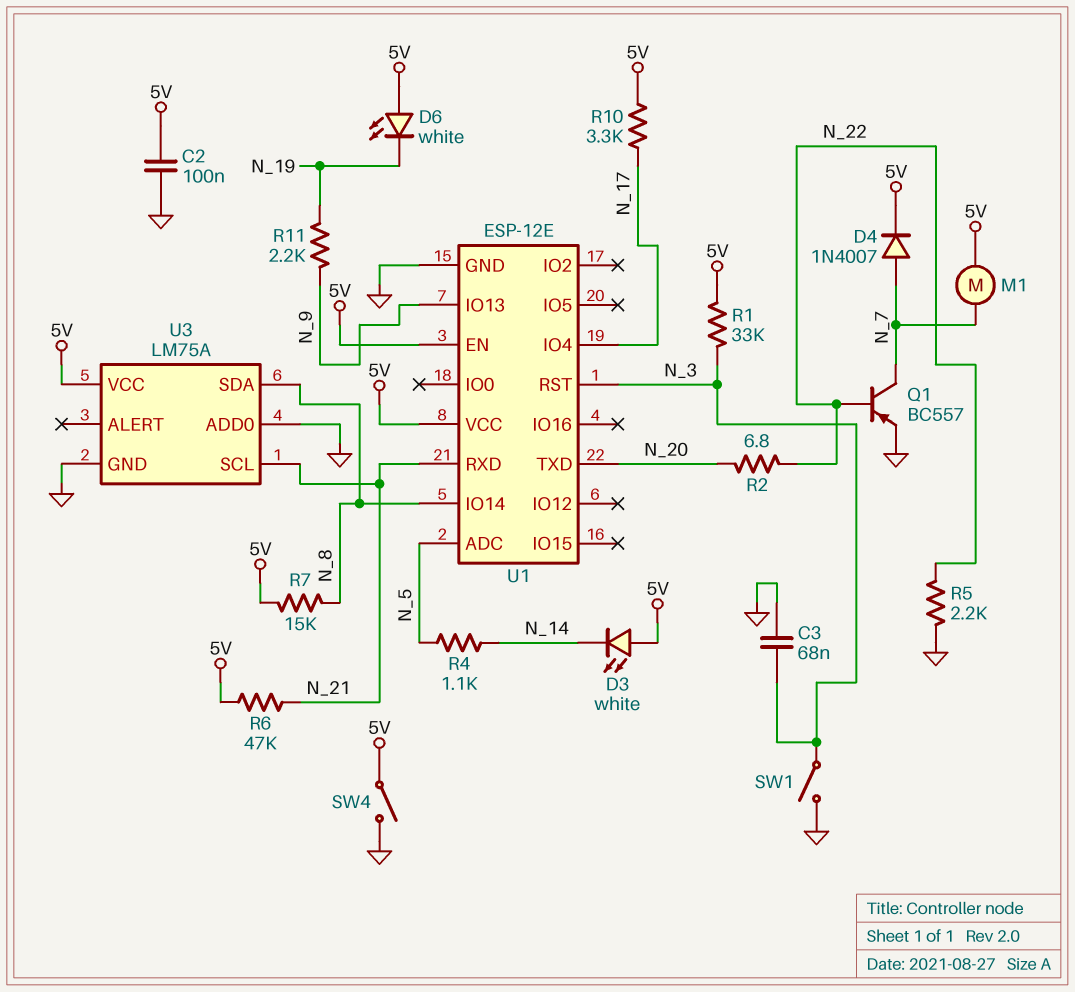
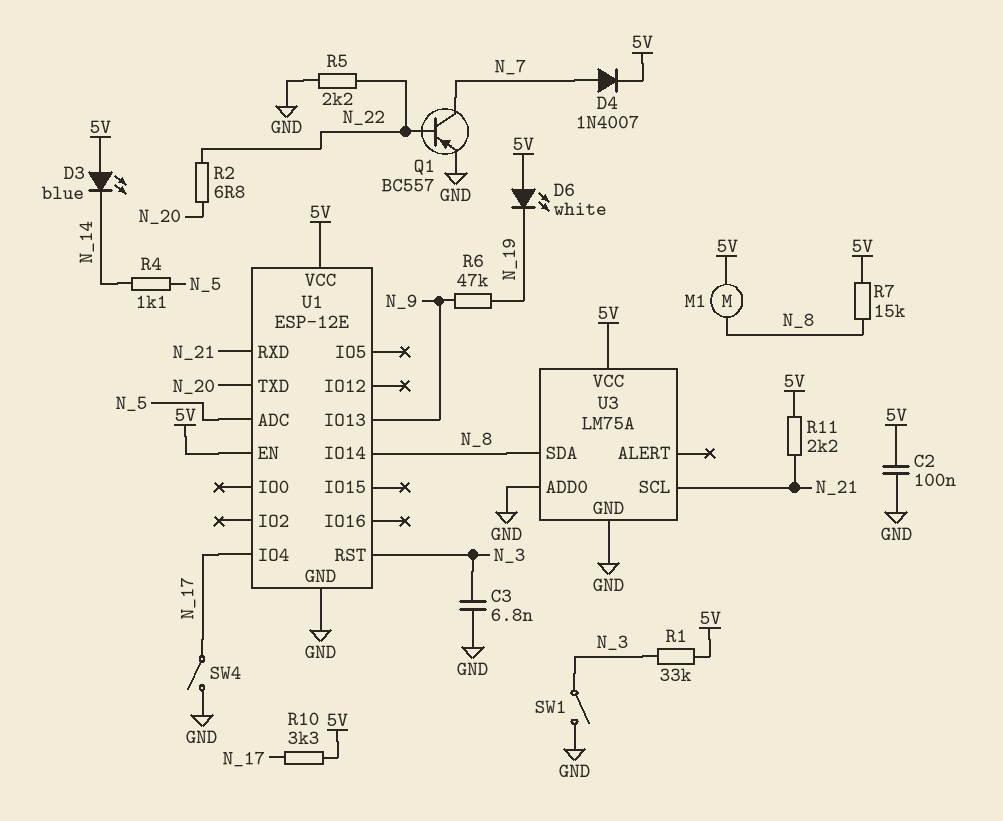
C3: 68nF (GND, N_3) -> 6.8nF (GND, N_3)
D3: LED white (A 5V, K N_14) -> LED blue (A 5V, K N_14)
M1: motor (5V, N_7) -> motor (5V, N_8)
R6: 47k (5V, N_21) -> 47k (N_9, N_19)
R11: 2.2k (N_9, N_19) -> 2.2k (5V, N_21)
SW4: switch (5V, GND) -> switch (GND, N_17)

